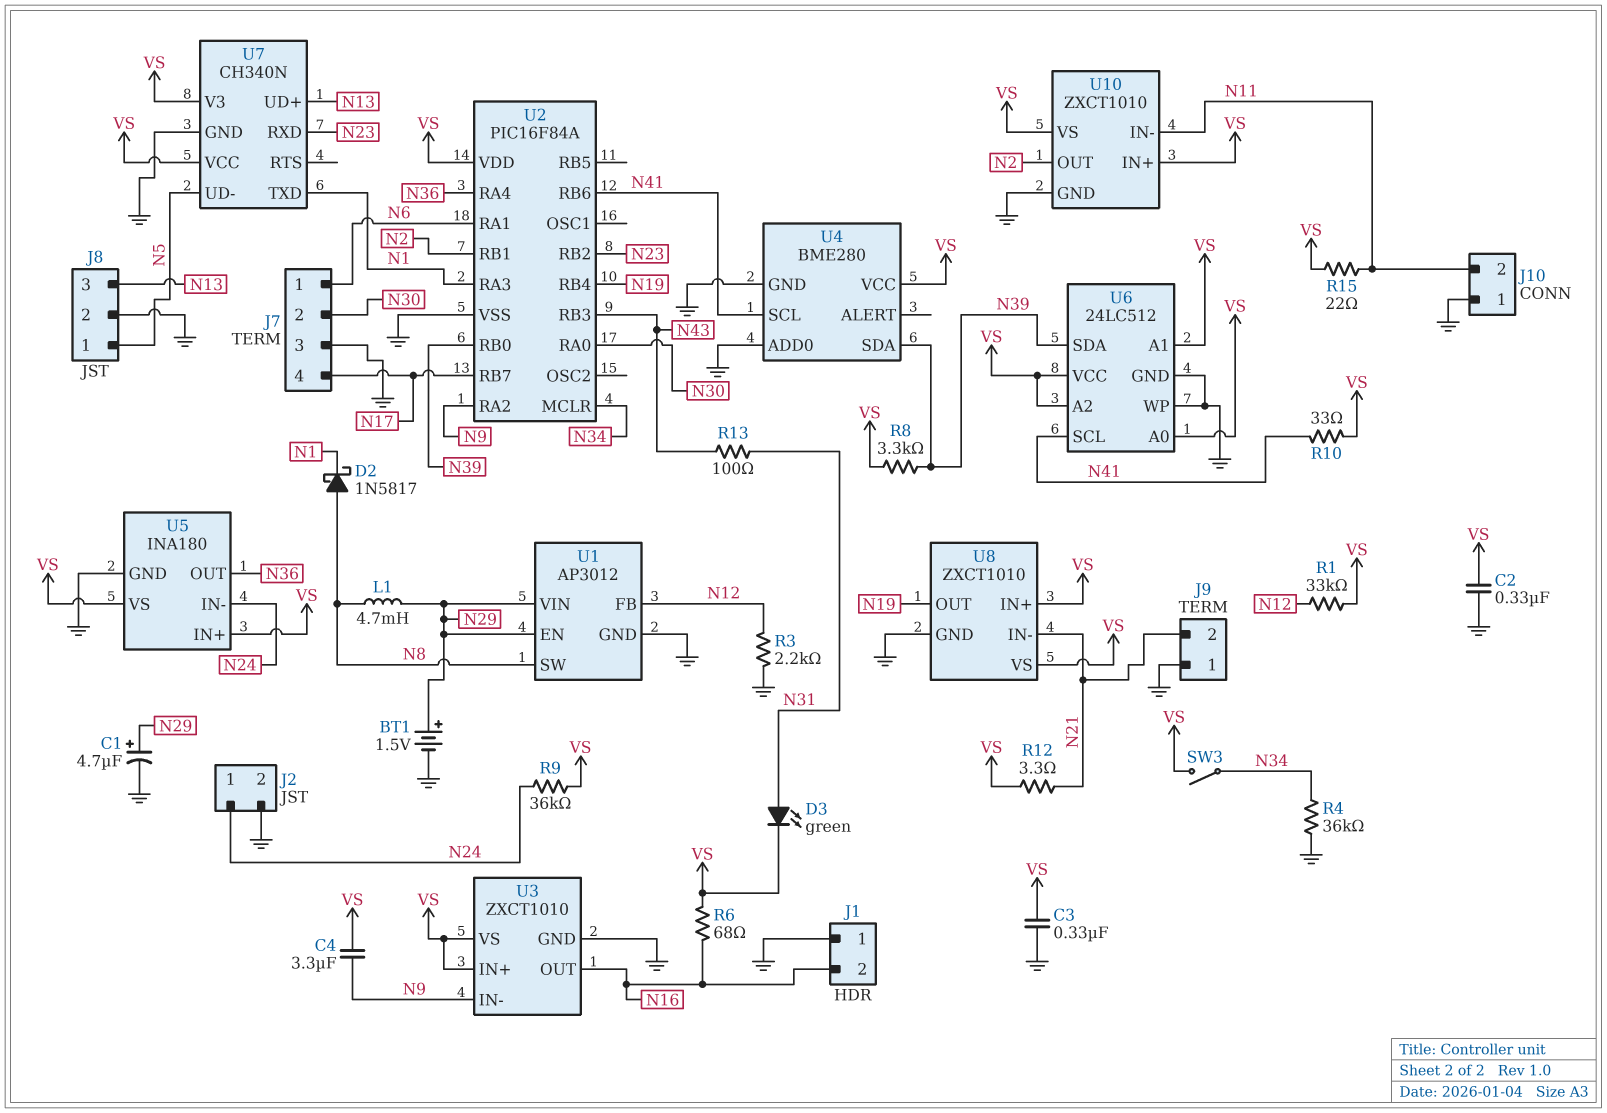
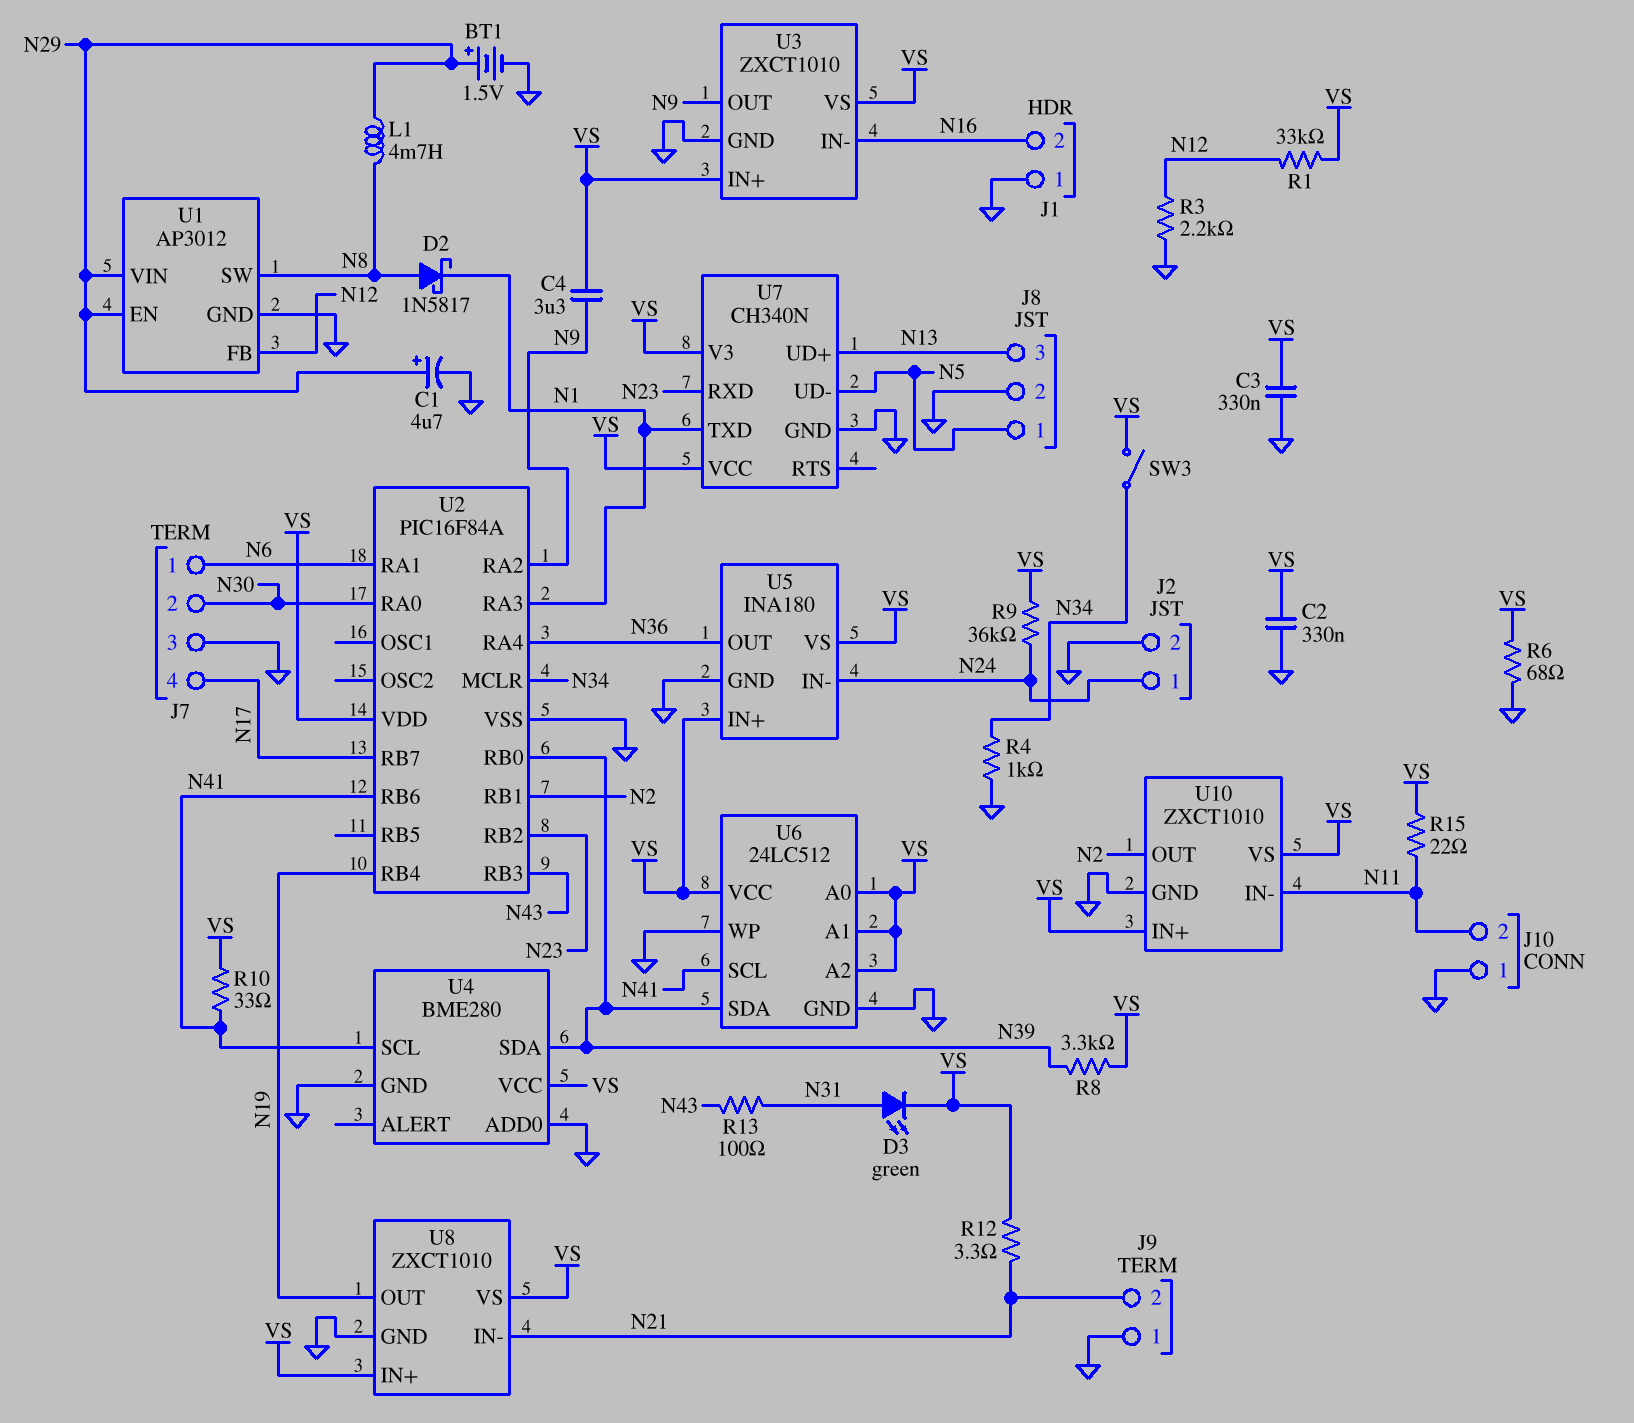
R4: 36k (GND, N34) -> 1k (GND, N34)
R6: 68 (N16, VS) -> 68 (GND, VS)
U3 pin IN-: N9 -> N16
U3 pin OUT: N16 -> N9

